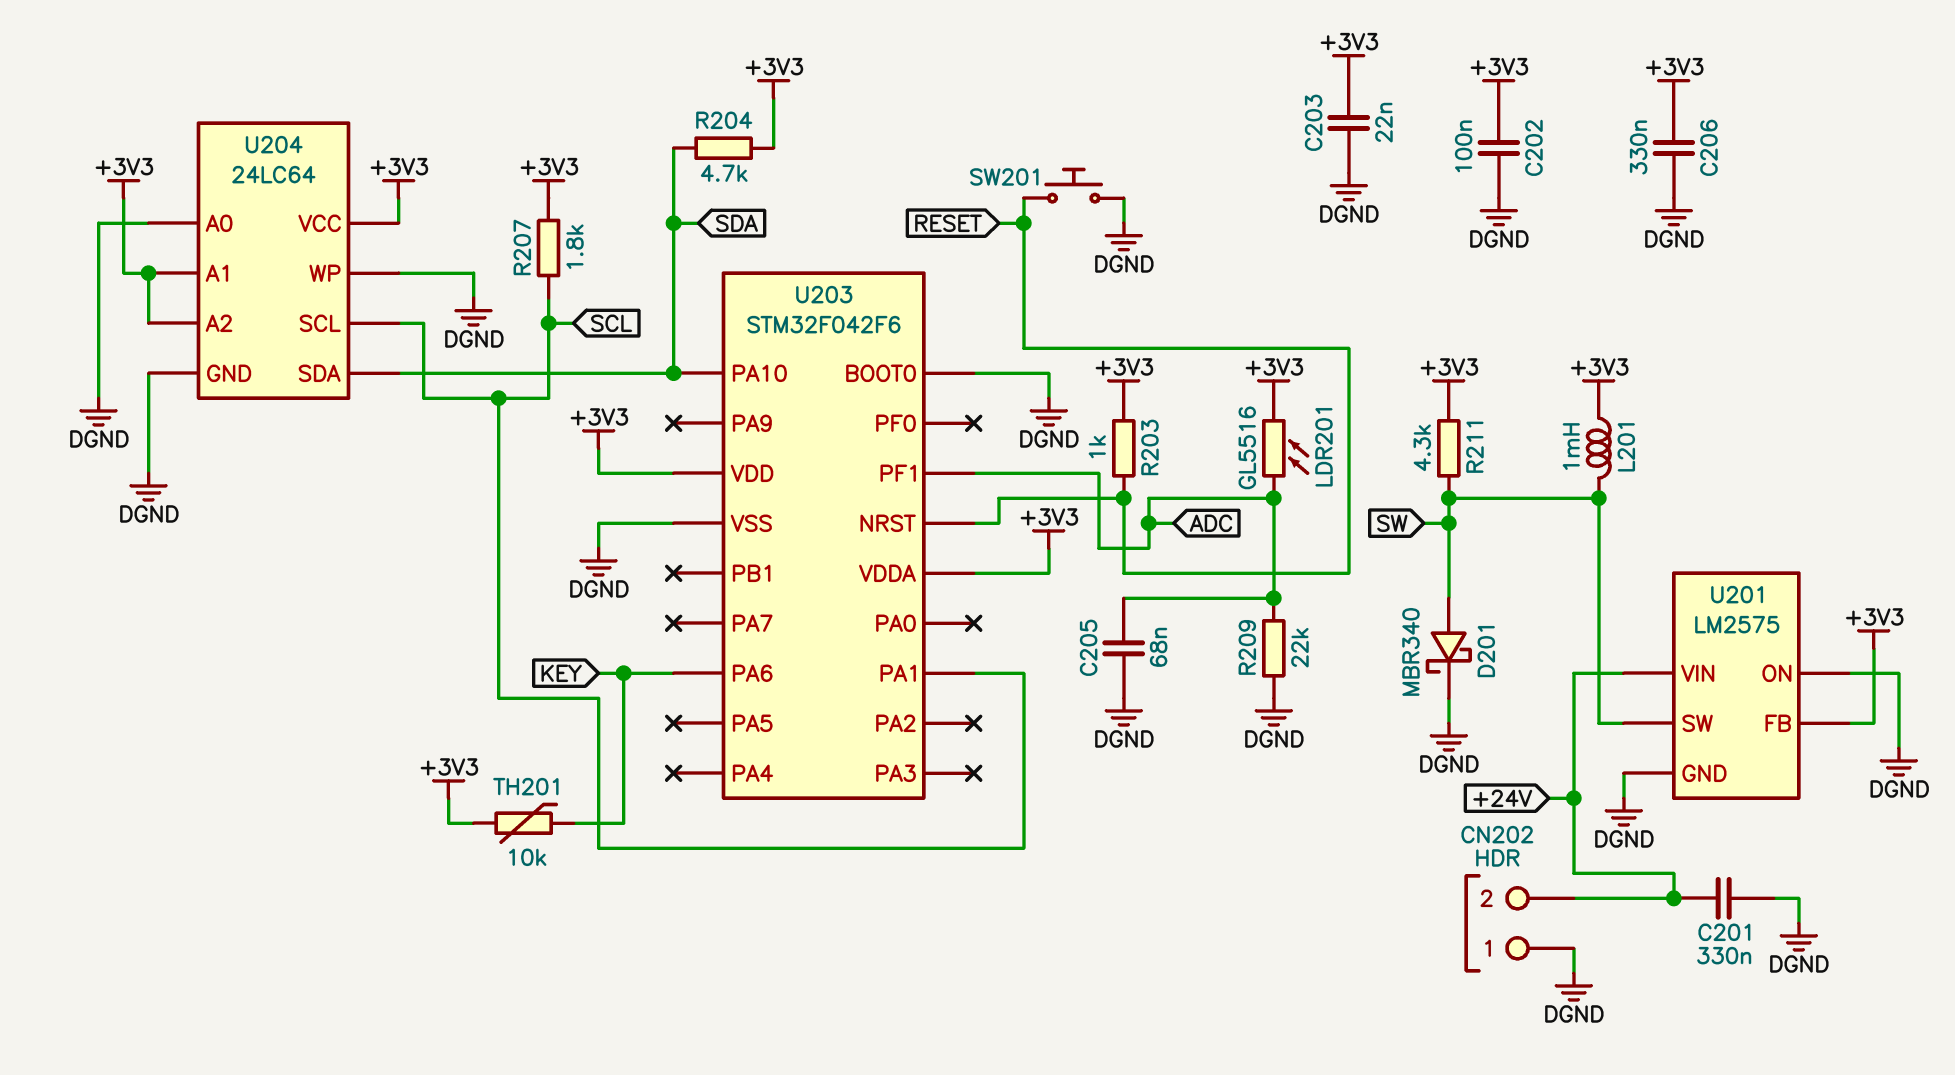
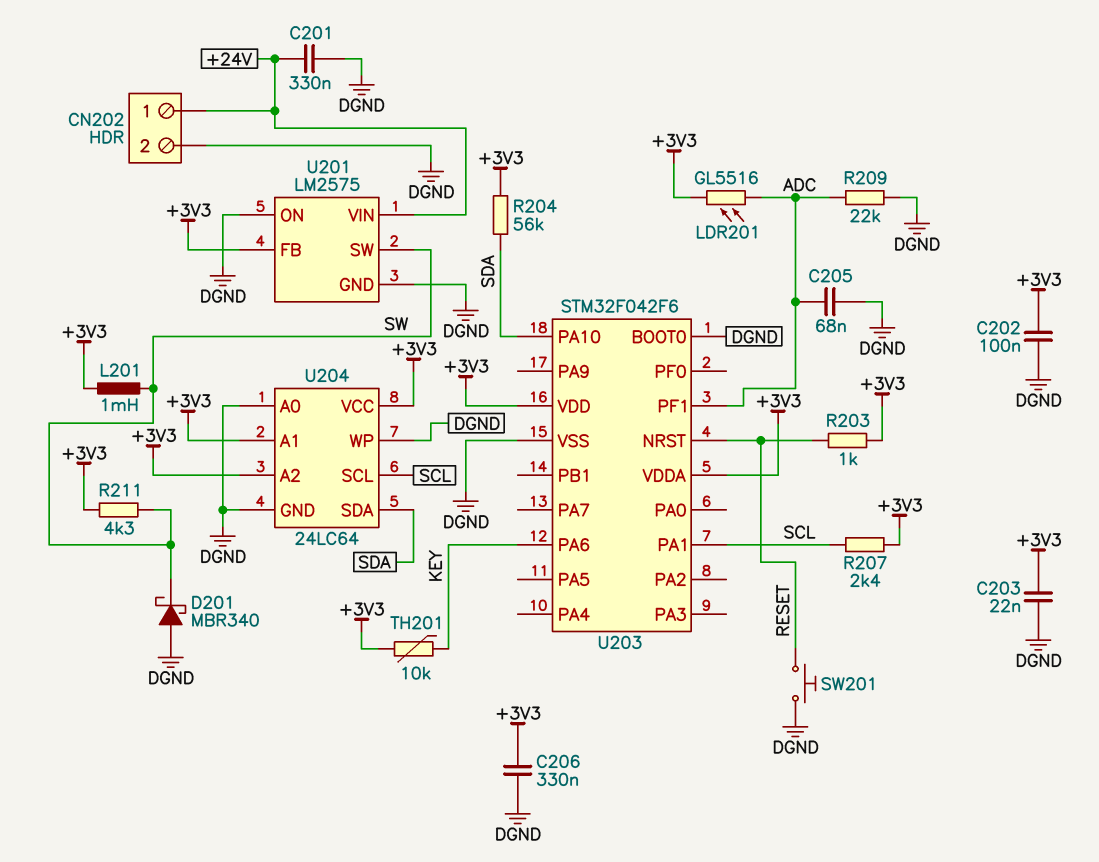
CN202 pin 1: DGND -> +24V
CN202 pin 2: +24V -> DGND
D201: schottky MBR340 (A SW, K DGND) -> schottky MBR340 (A DGND, K SW)
R204: 4.7k (+3V3, SDA) -> 56k (+3V3, SDA)
R207: 1.8k (+3V3, SCL) -> 2.4k (+3V3, SCL)

